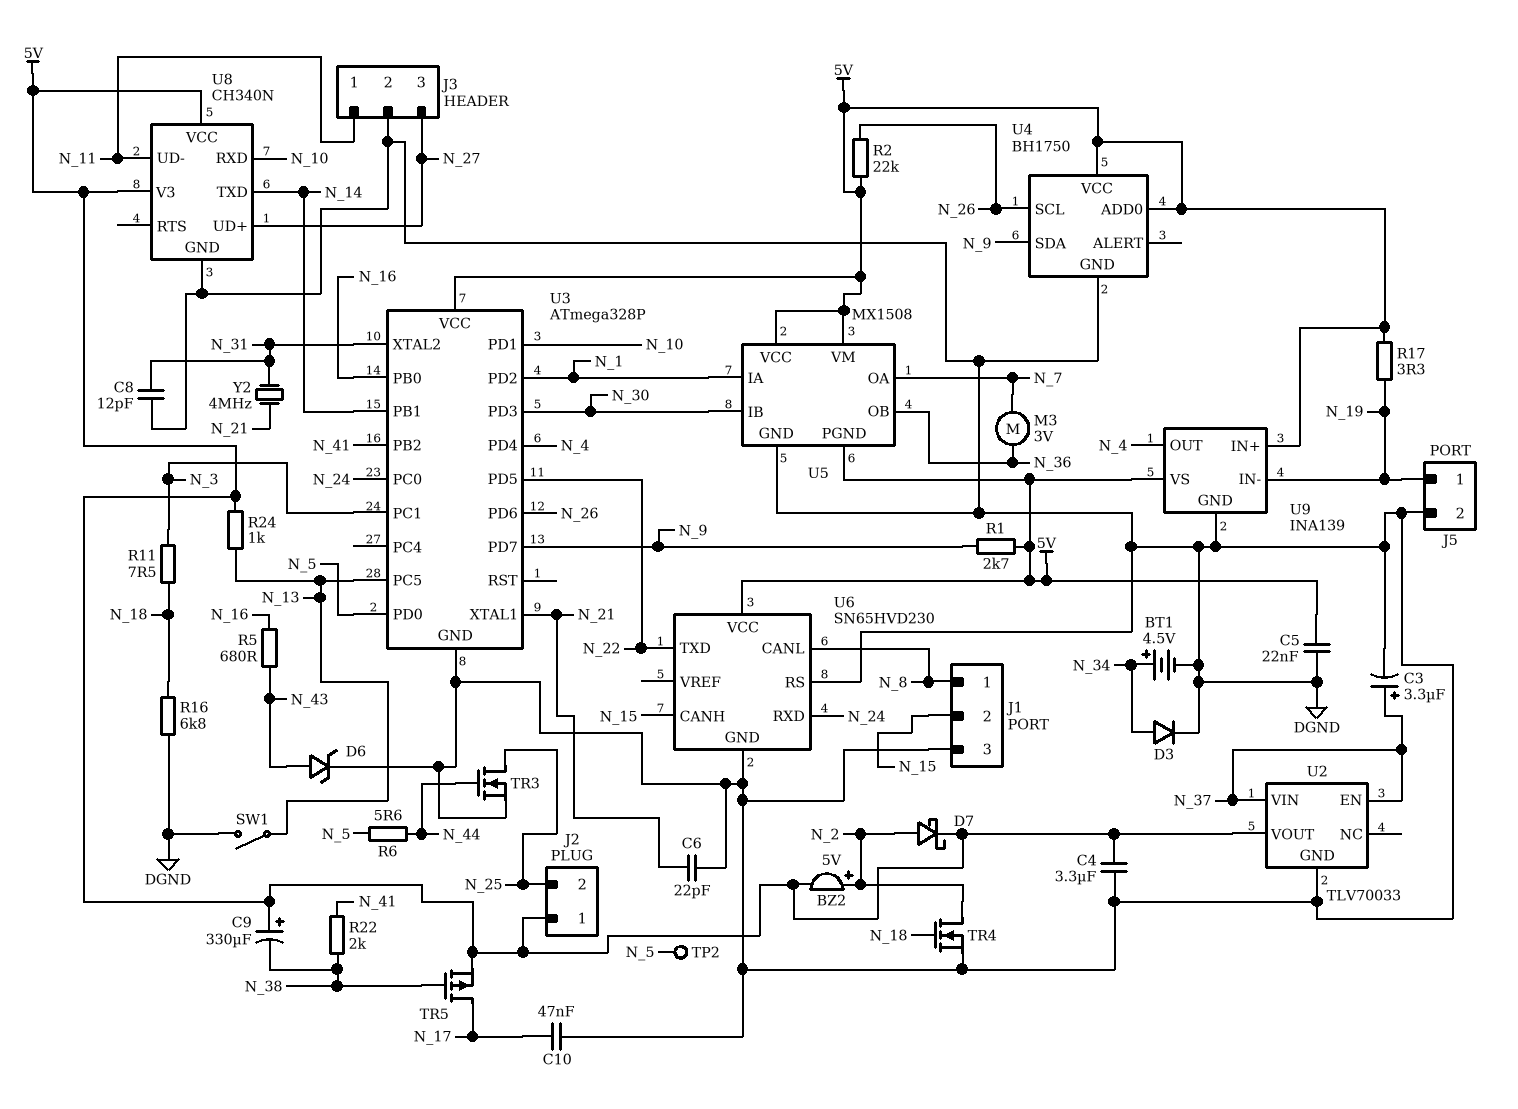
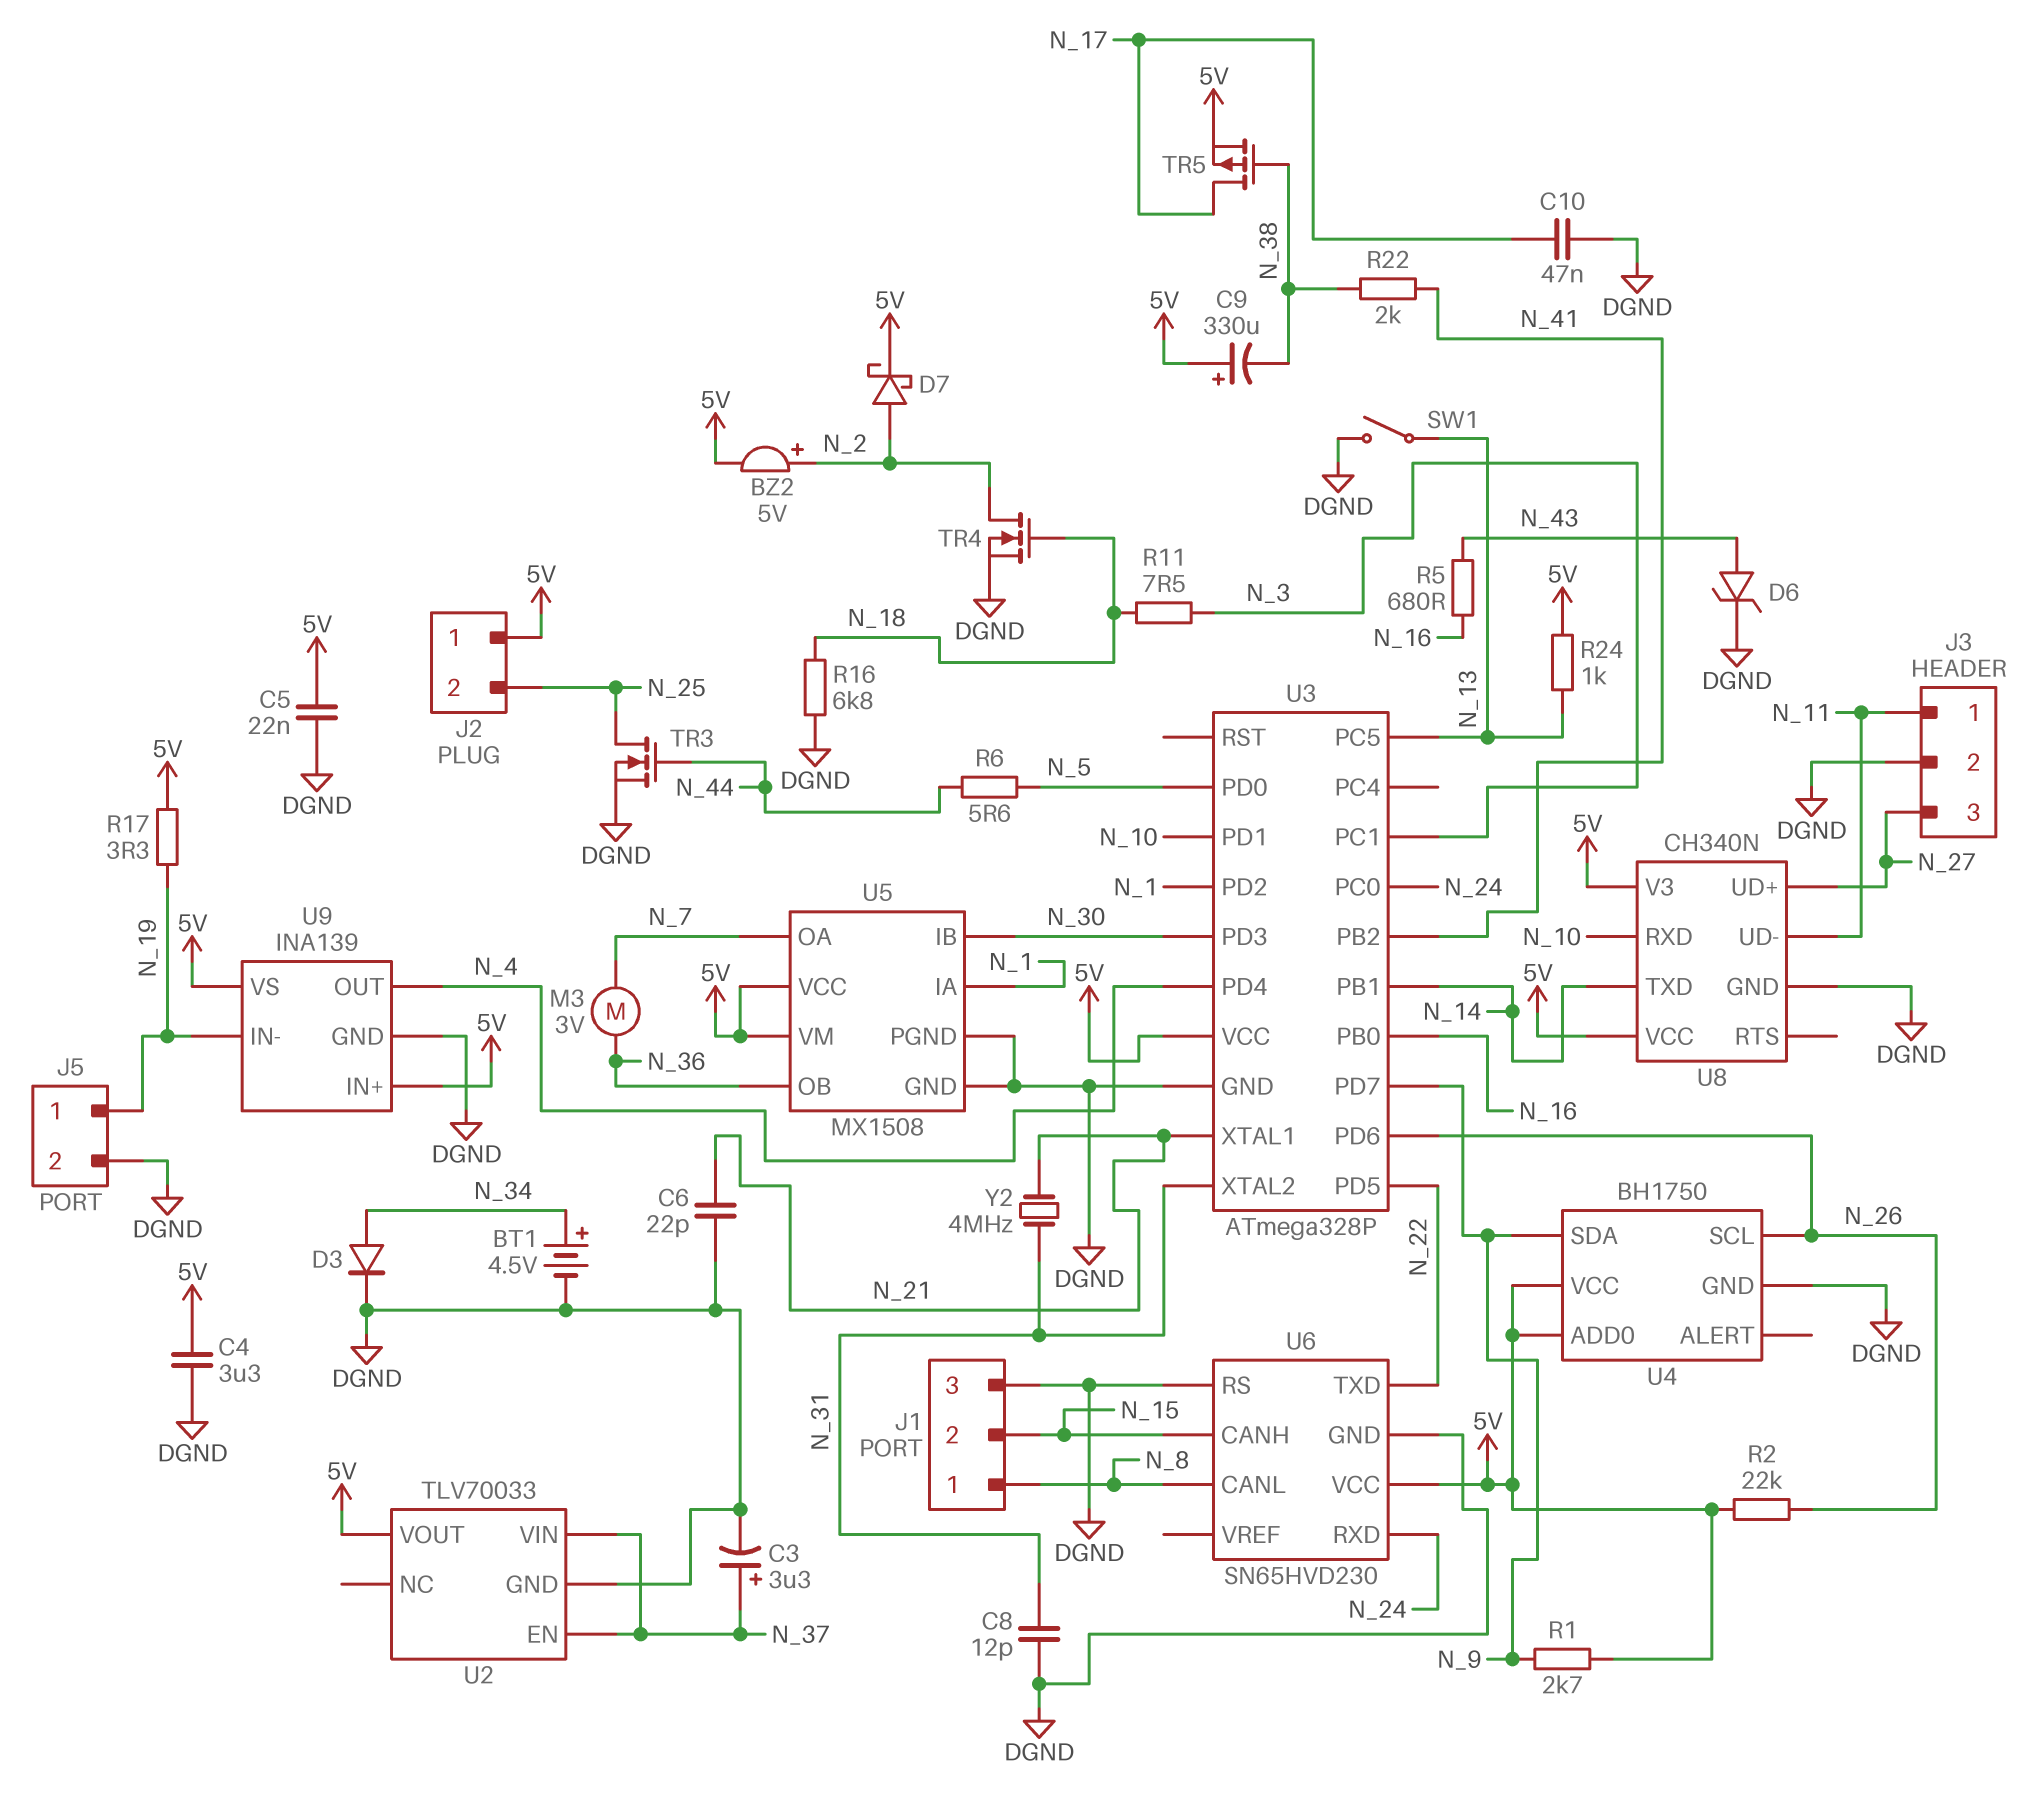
TP2: test point (N_5) -> none
U5 pin PGND: 5V -> DGND

